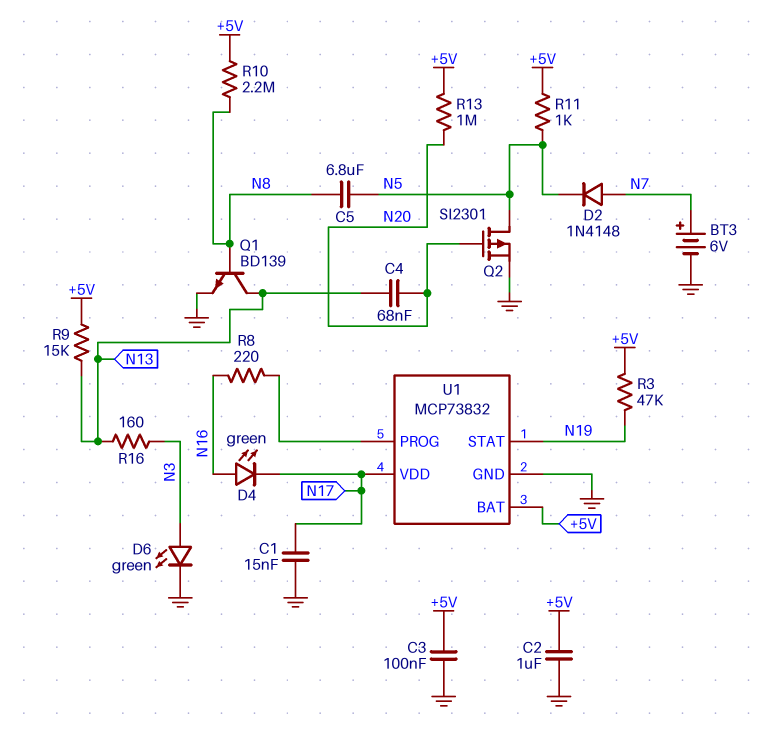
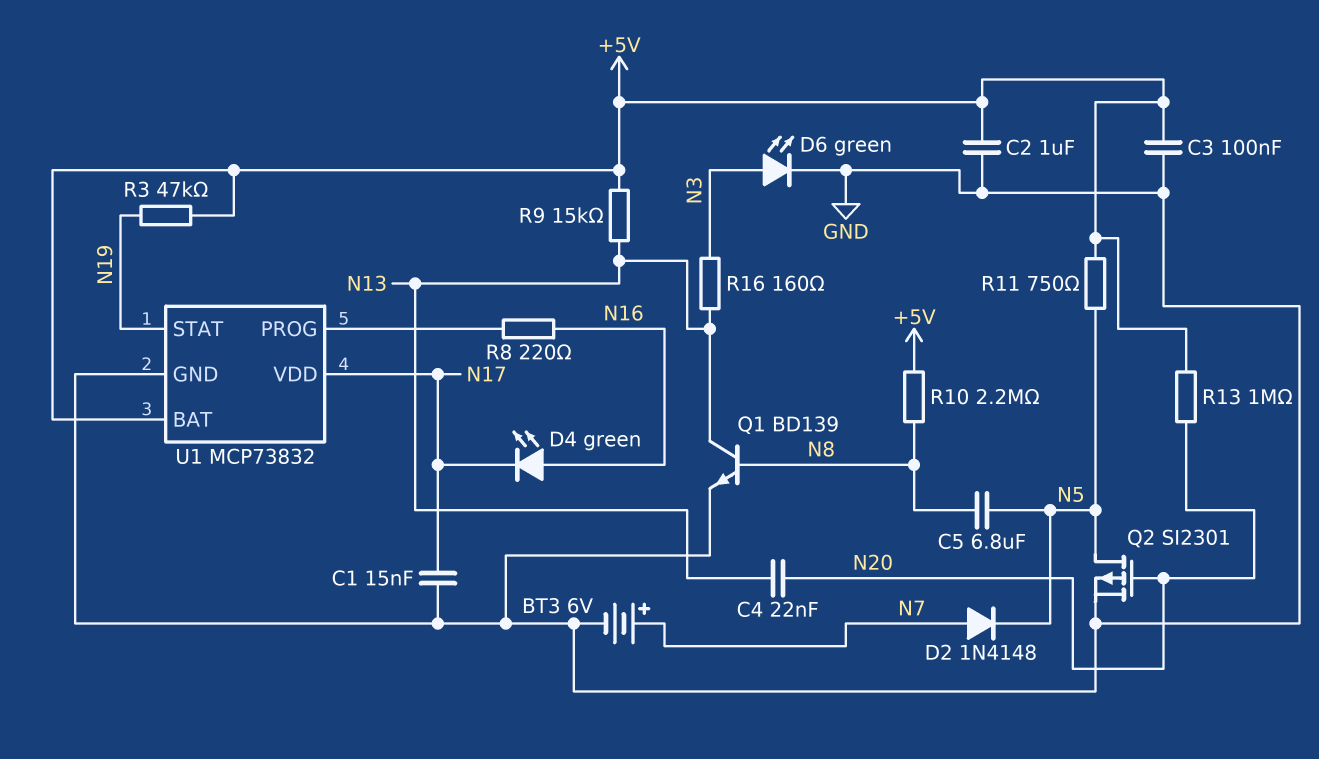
C4: 68nF (N13, N20) -> 22nF (N13, N20)
R11: 1k (+5V, N5) -> 750 (+5V, N5)

